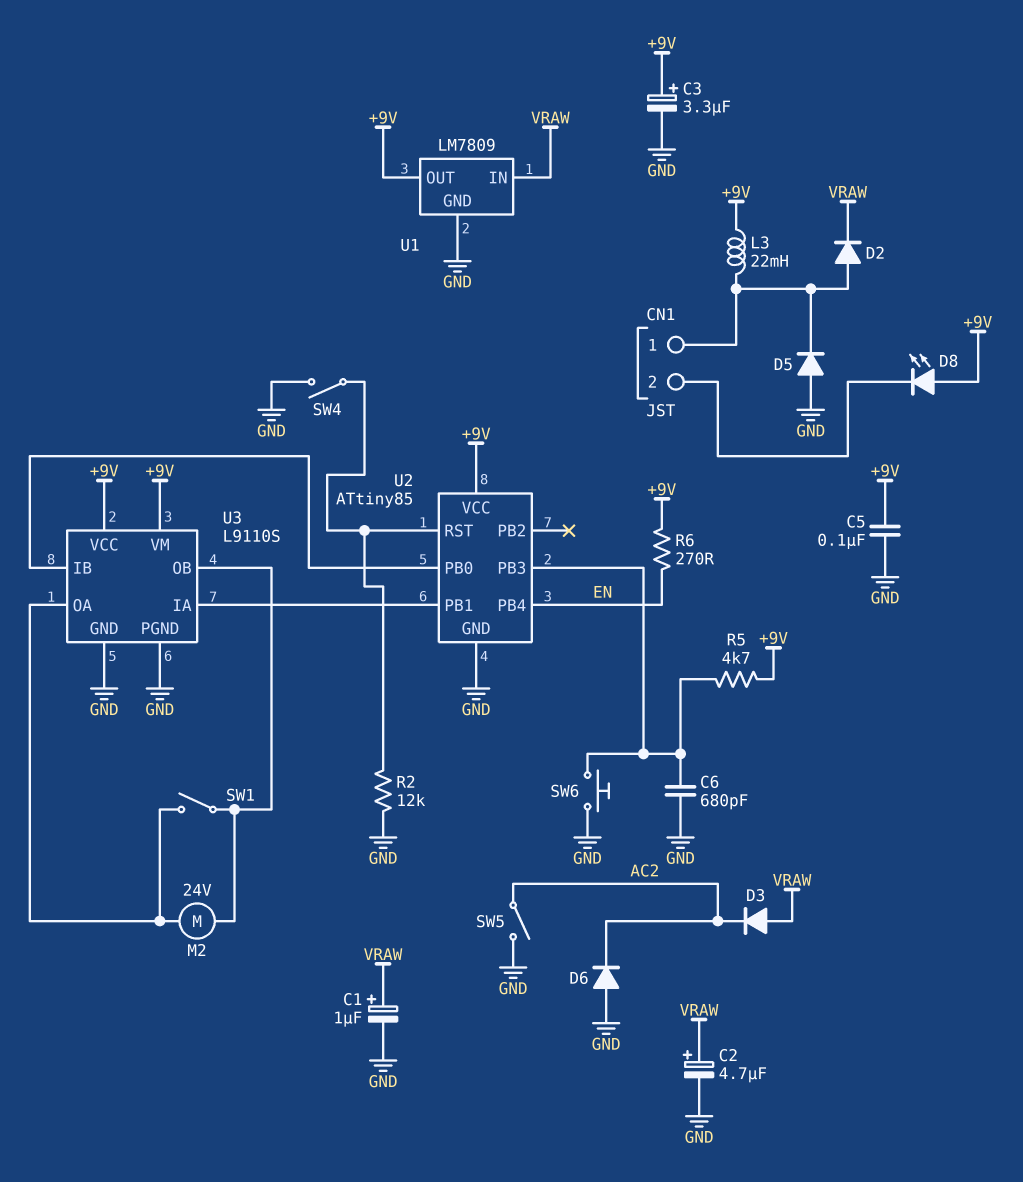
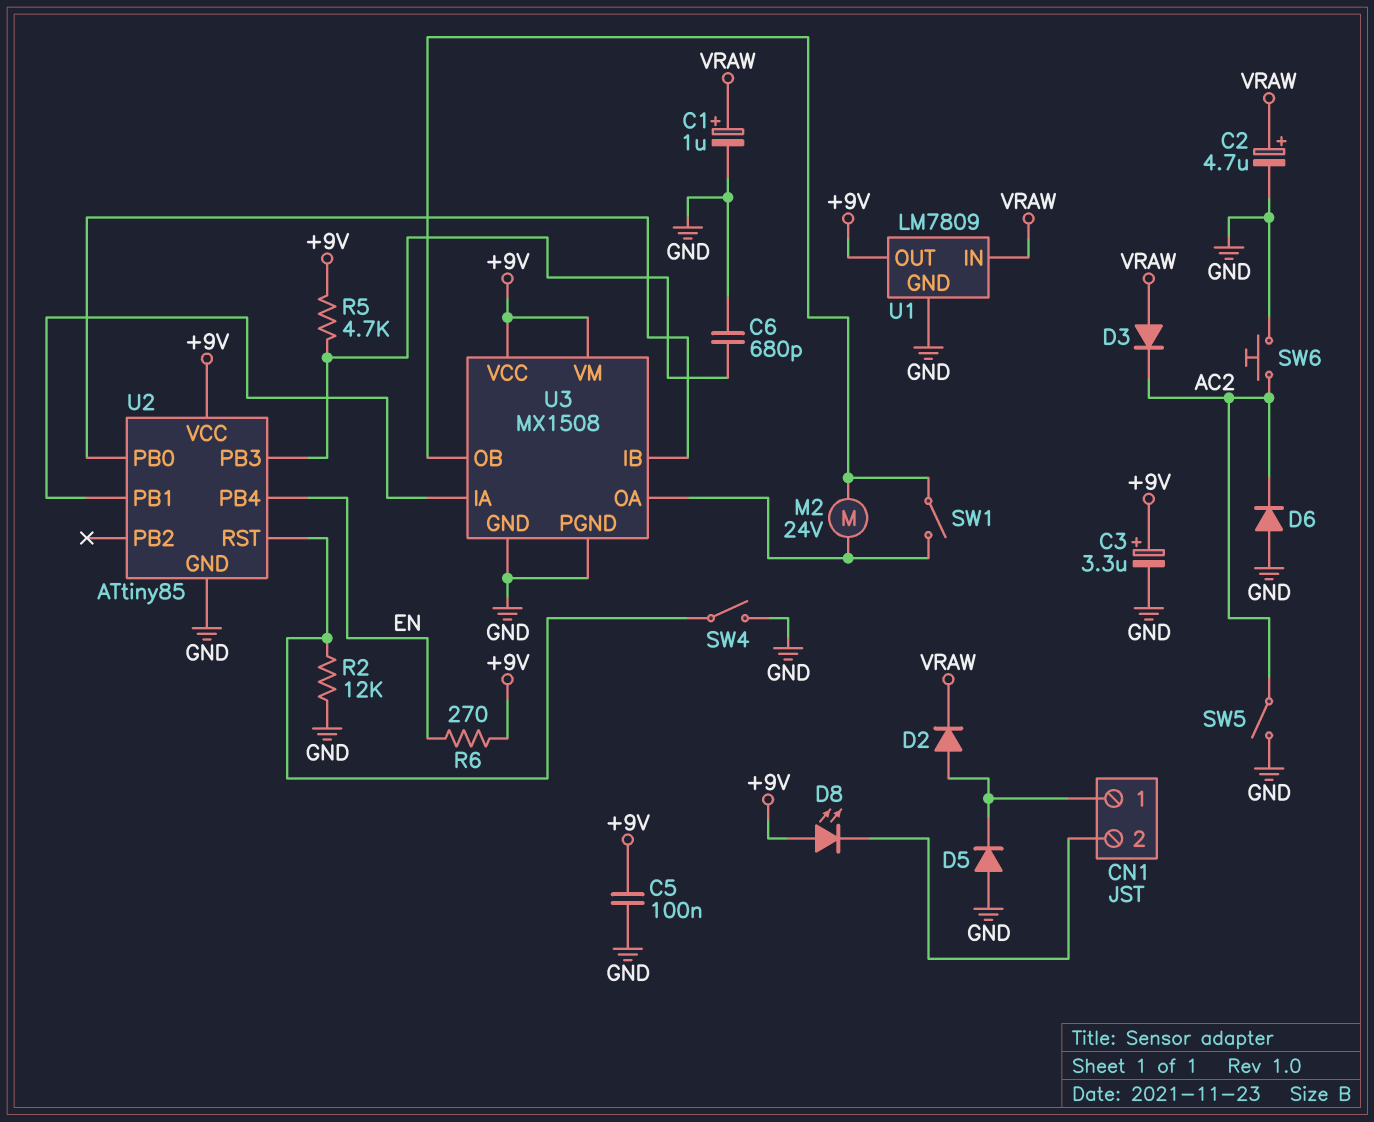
L3: 22mH (+9V, CN1/1) -> none
SW6: button (GND, U2/PB3) -> button (AC2, GND)
U3: L9110S -> MX1508

